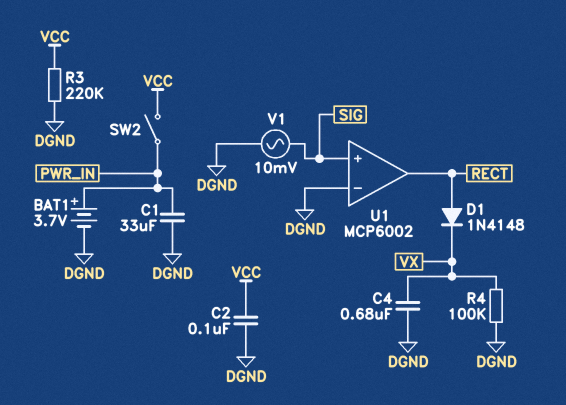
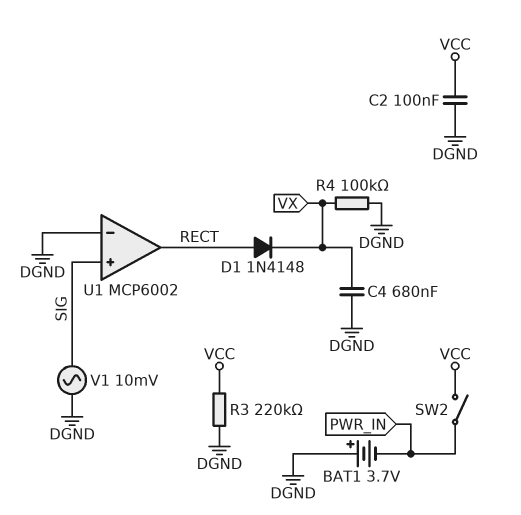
BAT1: 3.7V (plus PWR_IN, minus DGND) -> 3.7V (plus DGND, minus PWR_IN)
C1: 33uF (DGND, PWR_IN) -> none

